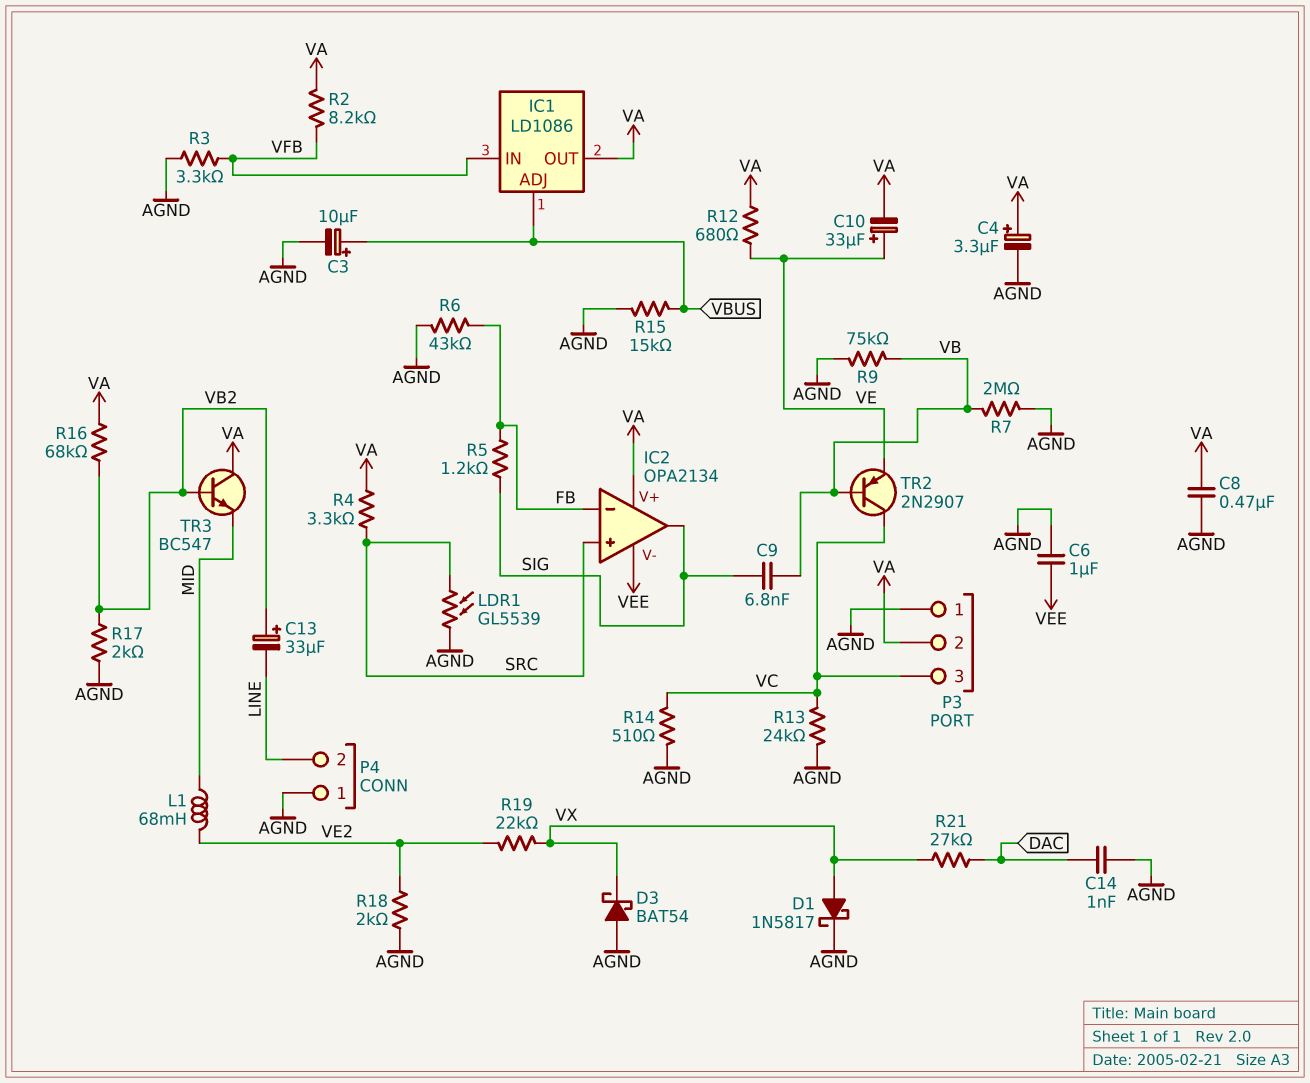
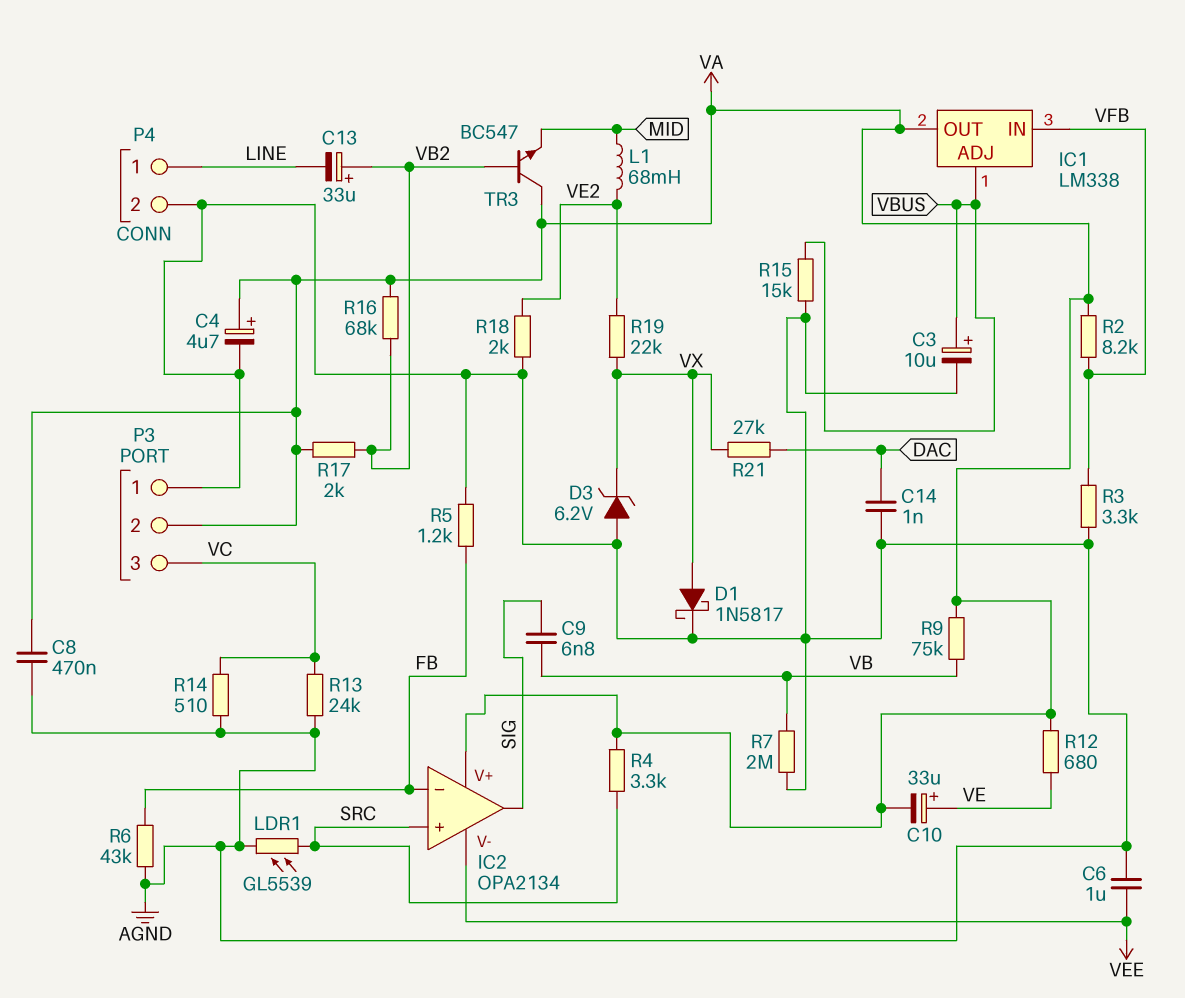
C4: 3.3uF (plus VA, minus AGND) -> 4.7uF (plus VA, minus AGND)
D3: schottky BAT54 (A AGND, K VX) -> zener 6.2V (A AGND, K VX)
IC1: LD1086 -> LM338
P4 pin 1: AGND -> LINE
P4 pin 2: LINE -> AGND
R5: 1.2k (FB, SIG) -> 1.2k (AGND, FB)
R9: 75k (AGND, VB) -> 75k (VA, VB)
R17: 2k (AGND, VB2) -> 2k (VA, VB2)
TR2: PNP 2N2907 (B VB, C VC, E VE) -> none

